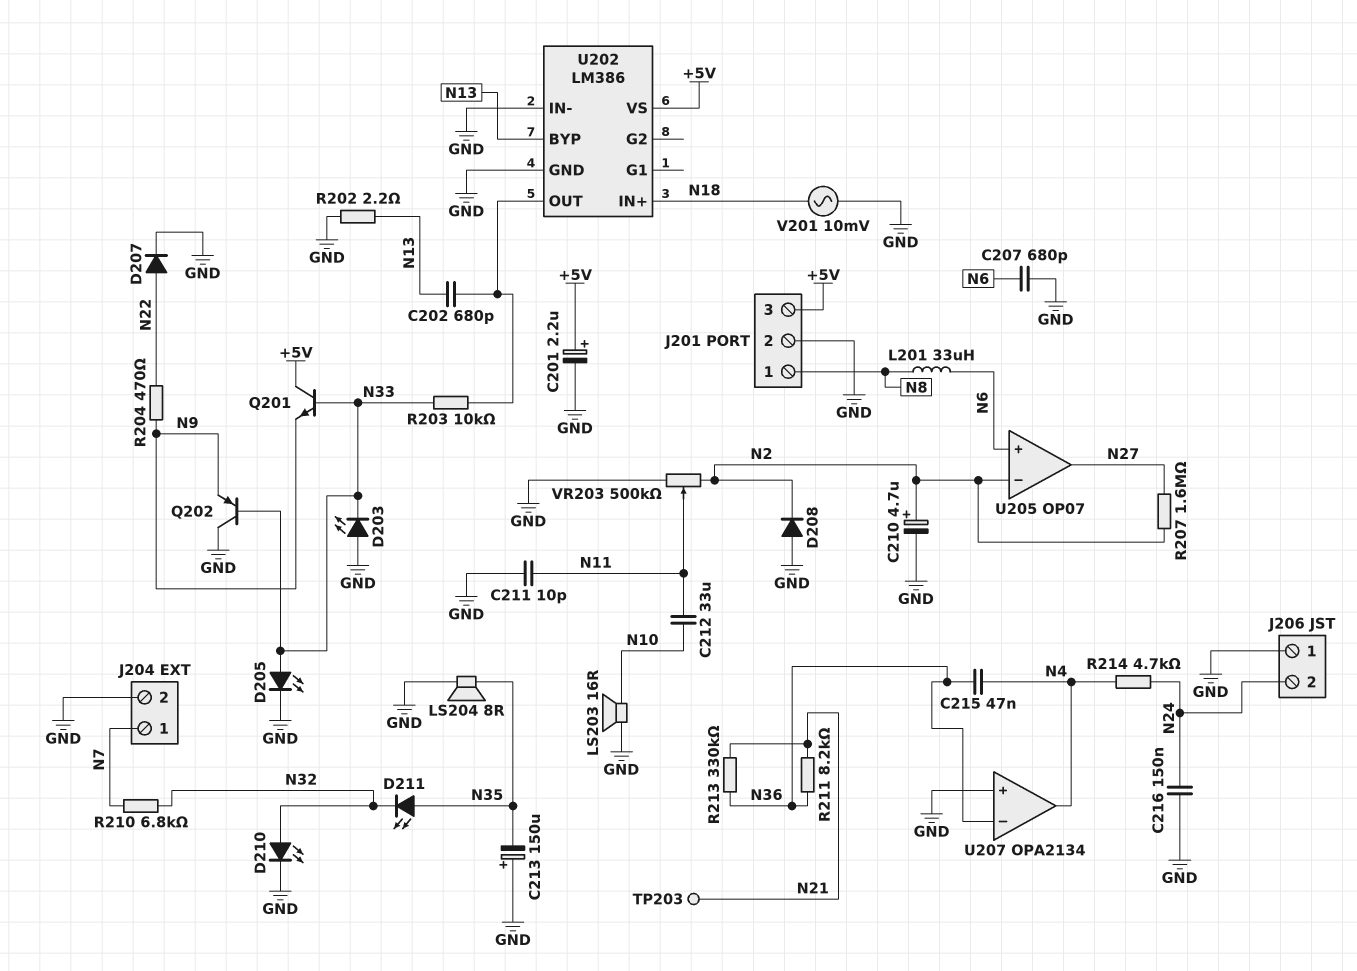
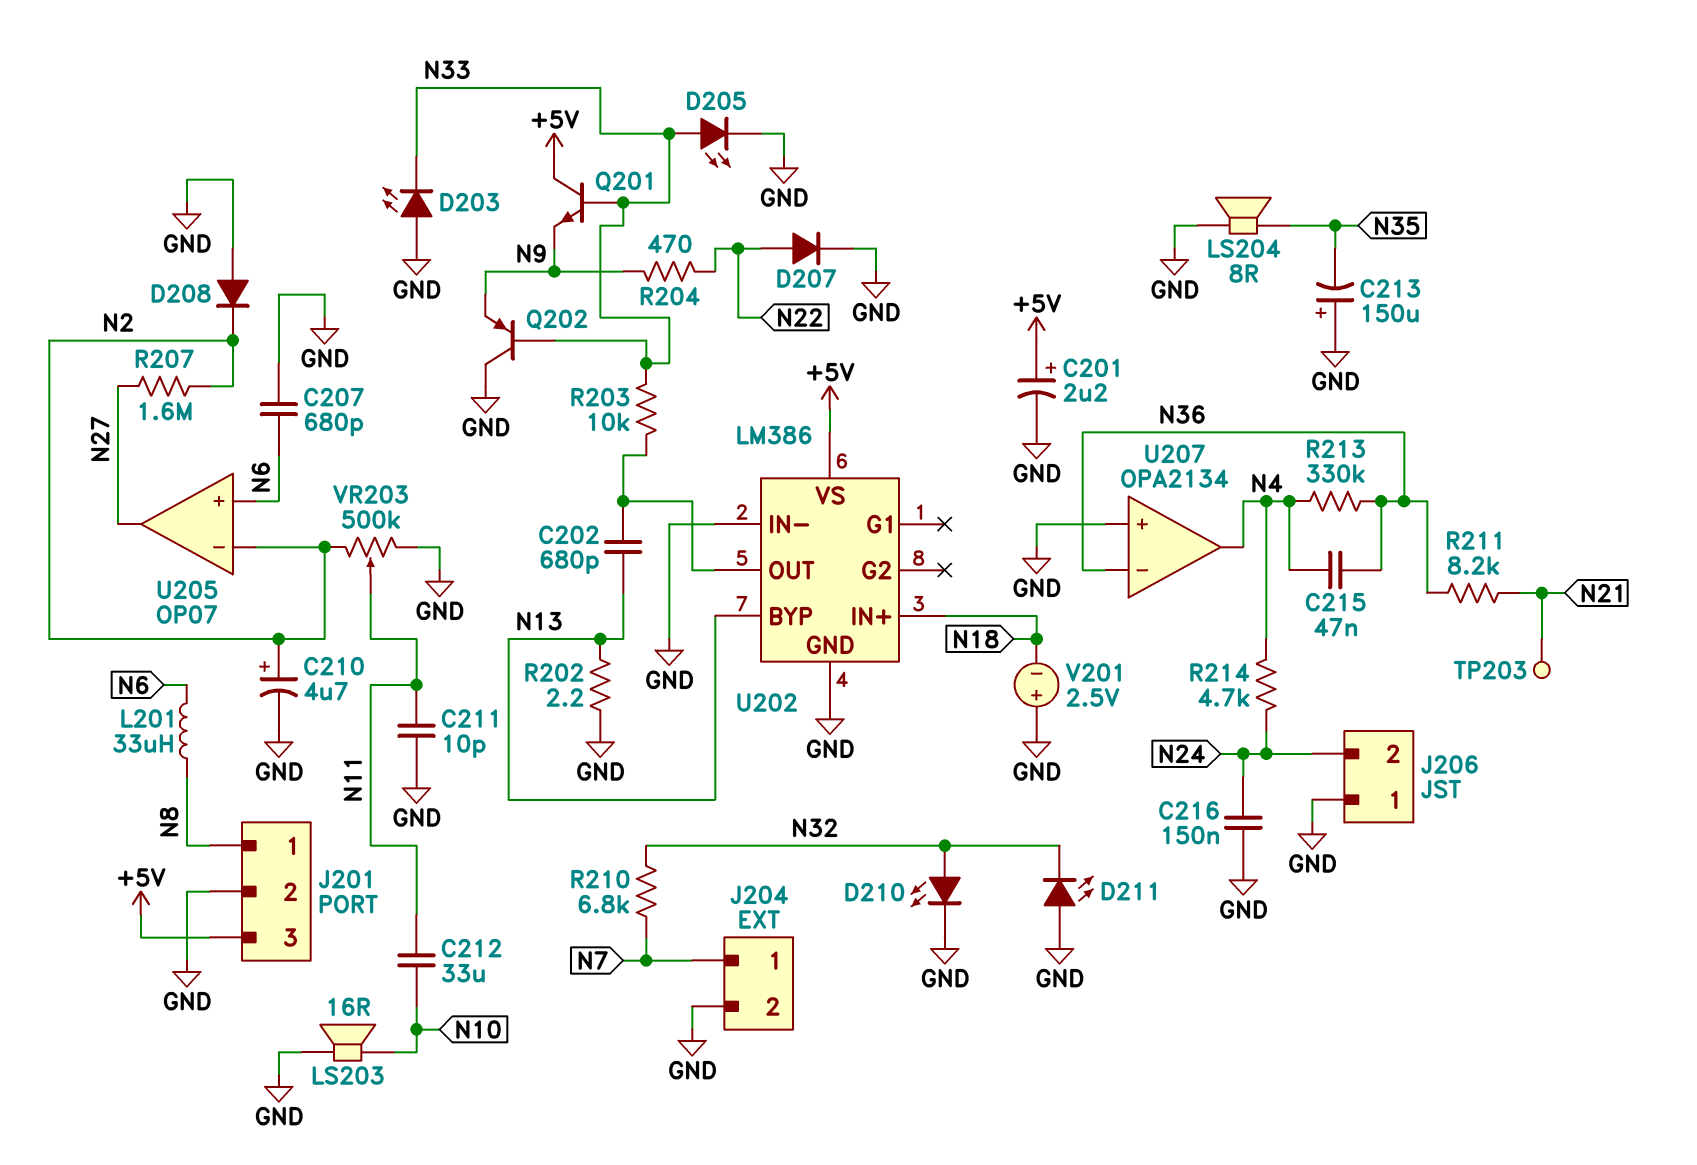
D211: LED (A N35, K N32) -> LED (A GND, K N32)
R213: 330k (N21, N36) -> 330k (N4, N36)
V201: AC 10mV (GND, N18) -> 2.5V (plus GND, minus N18)

